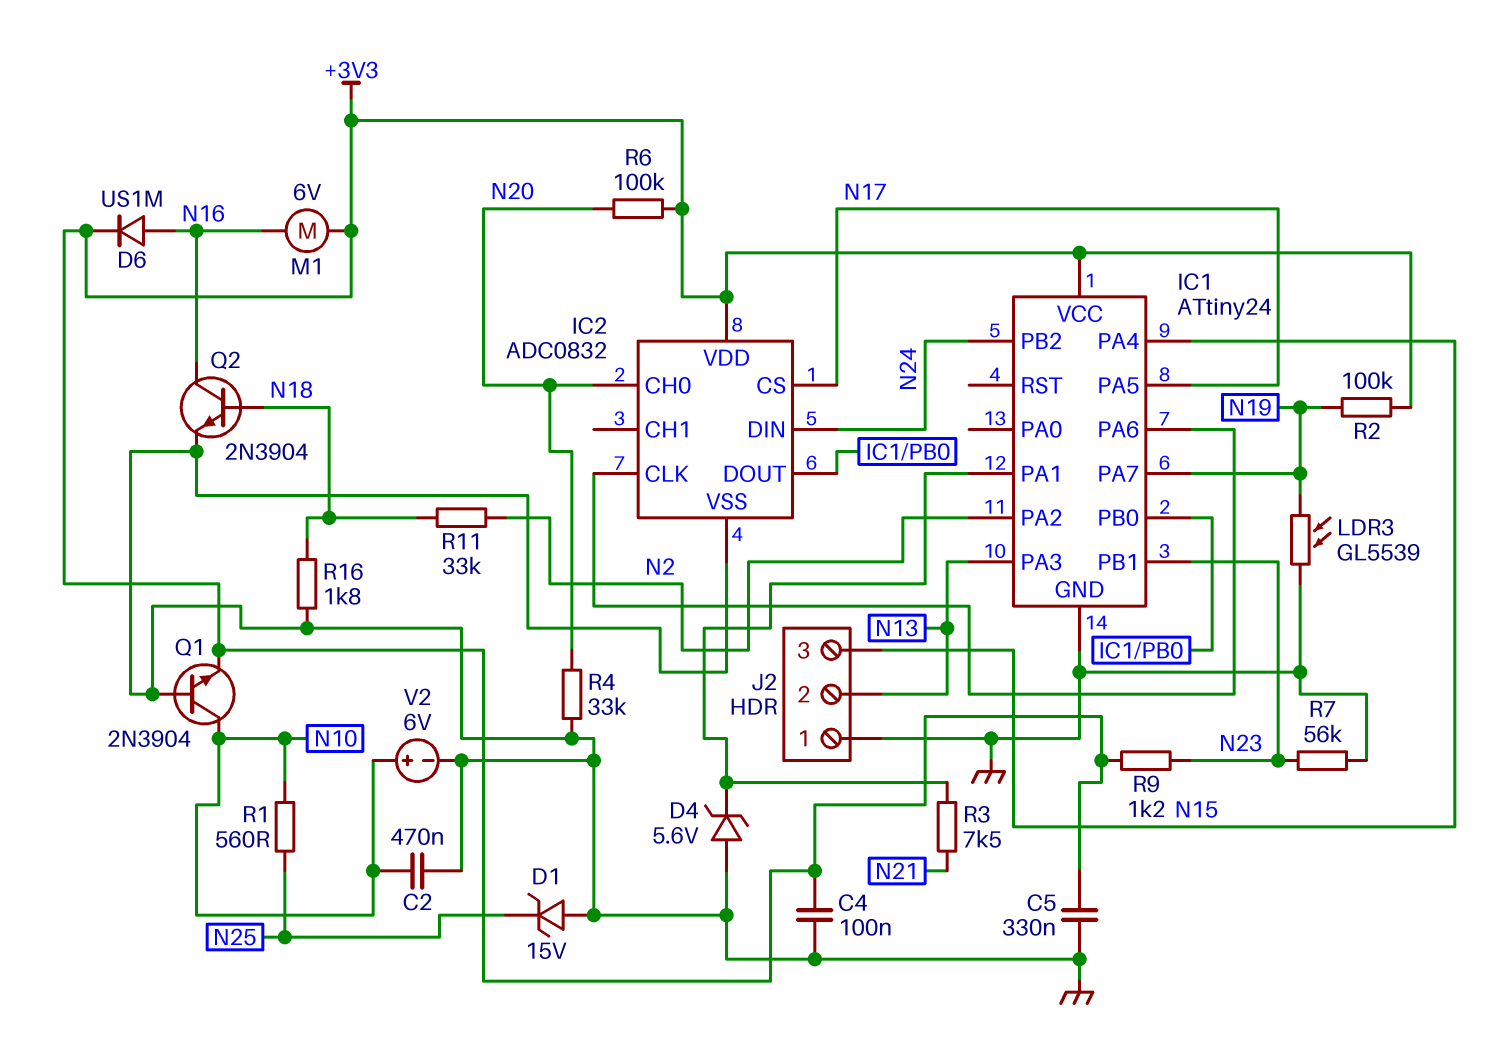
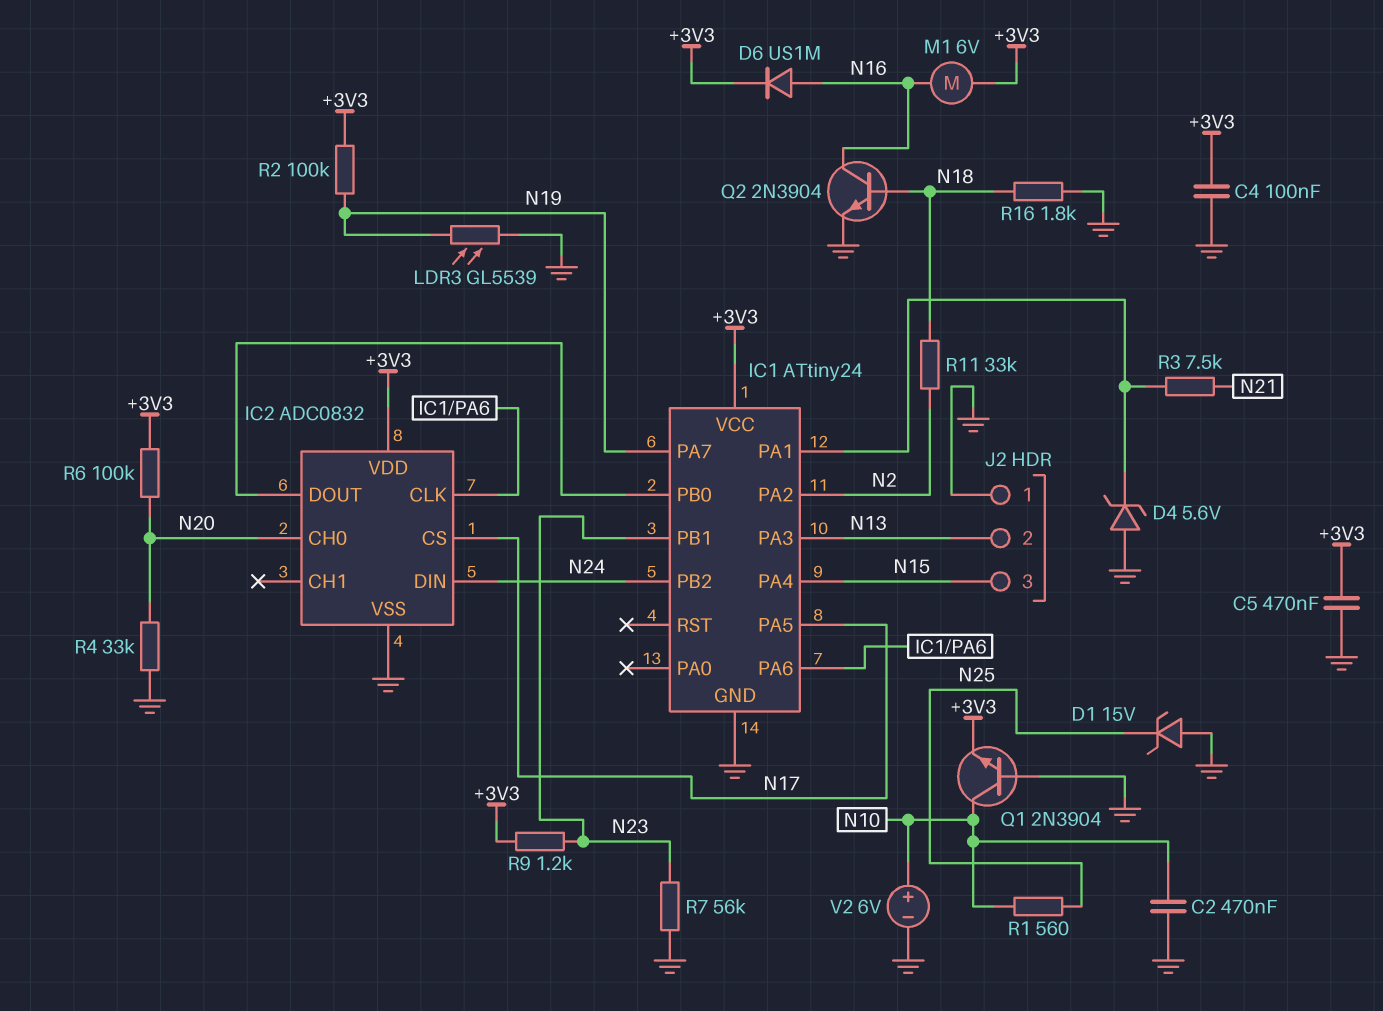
C5: 330nF (+3V3, GND) -> 470nF (+3V3, GND)

